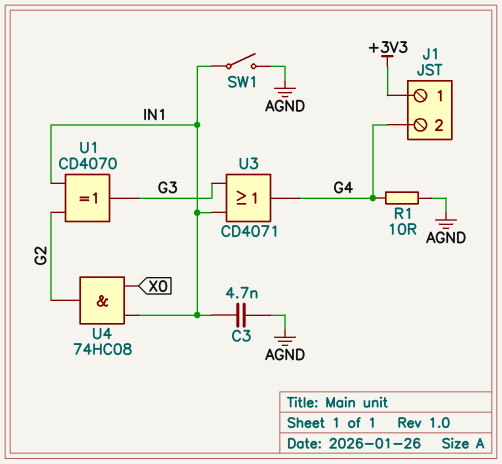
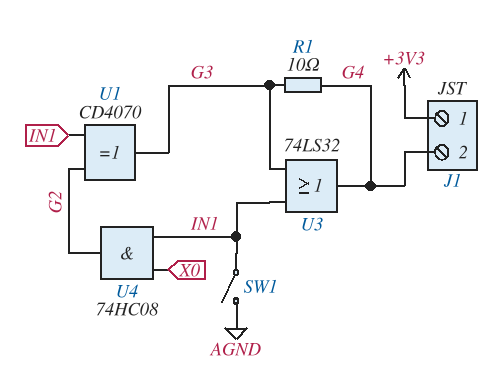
C3: 4.7nF (AGND, IN1) -> none
R1: 10 (AGND, G4) -> 10 (G3, G4)
U3: OR CD4071 (in G3, in IN1, out G4) -> OR 74LS32 (in G3, in IN1, out G4)

